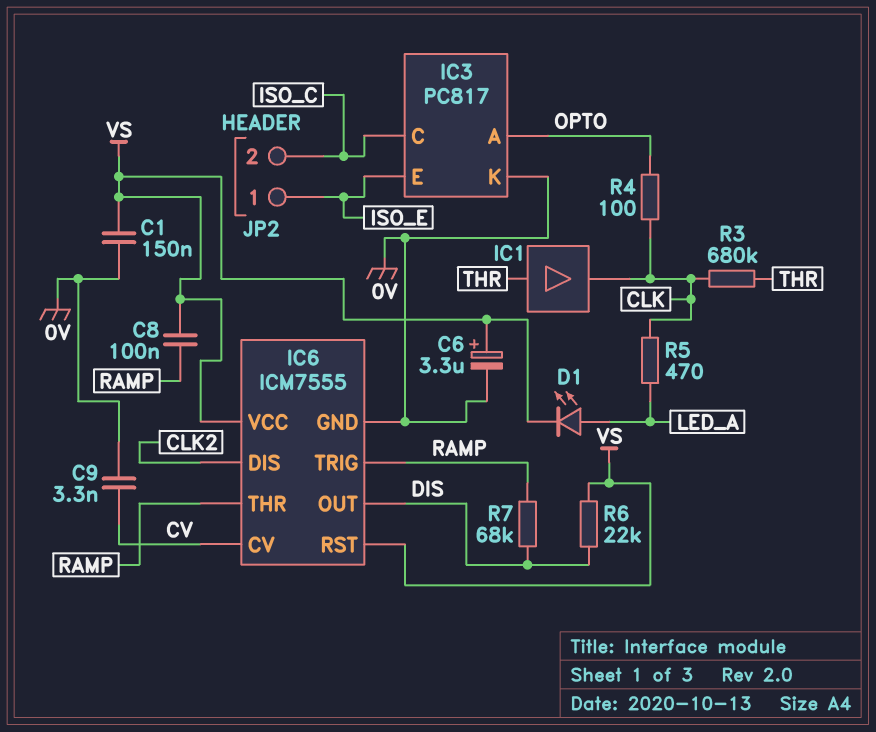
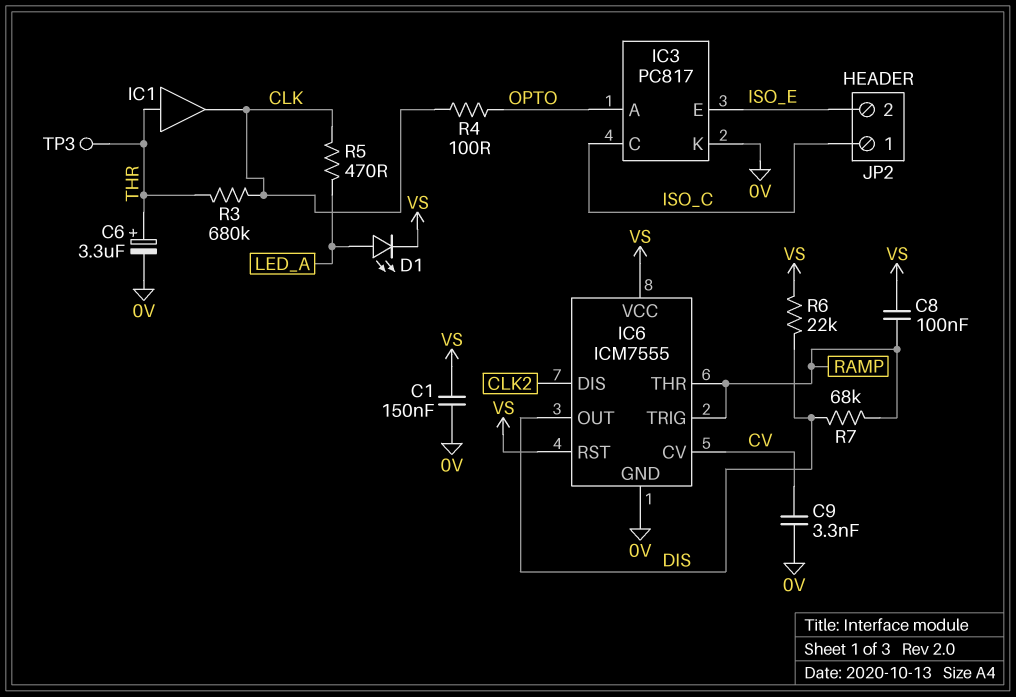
C6: 3.3uF (plus VS, minus 0V) -> 3.3uF (plus THR, minus 0V)
JP2 pin 1: ISO_E -> ISO_C
JP2 pin 2: ISO_C -> ISO_E
TP3: none -> test point (THR)

